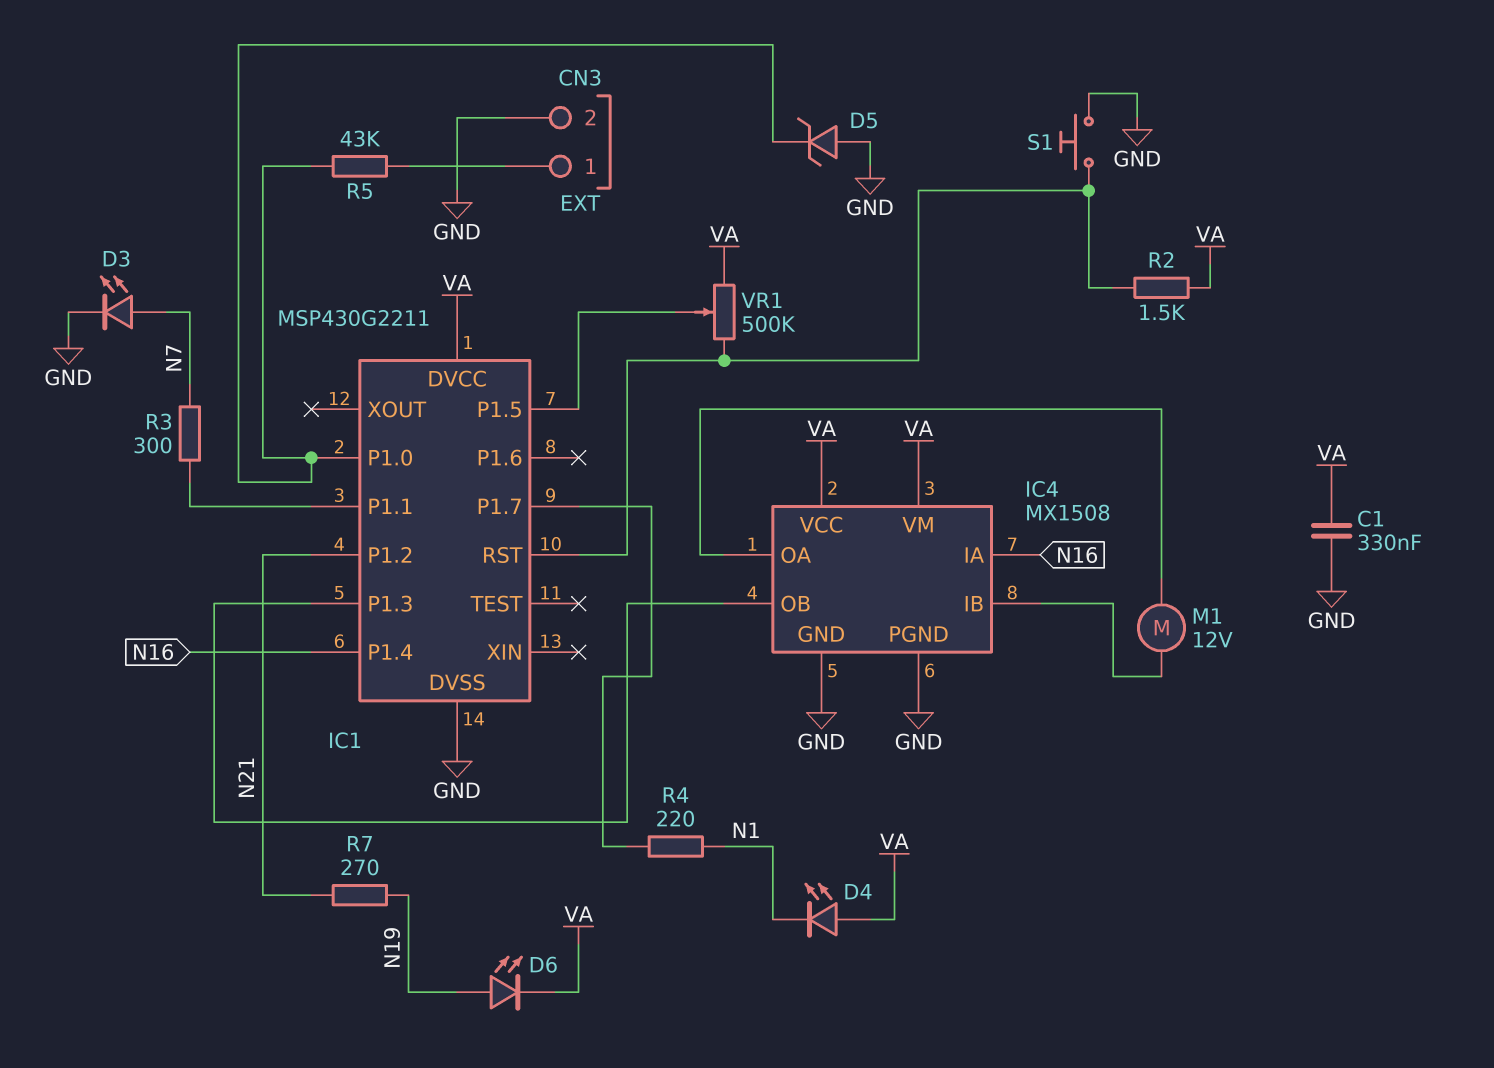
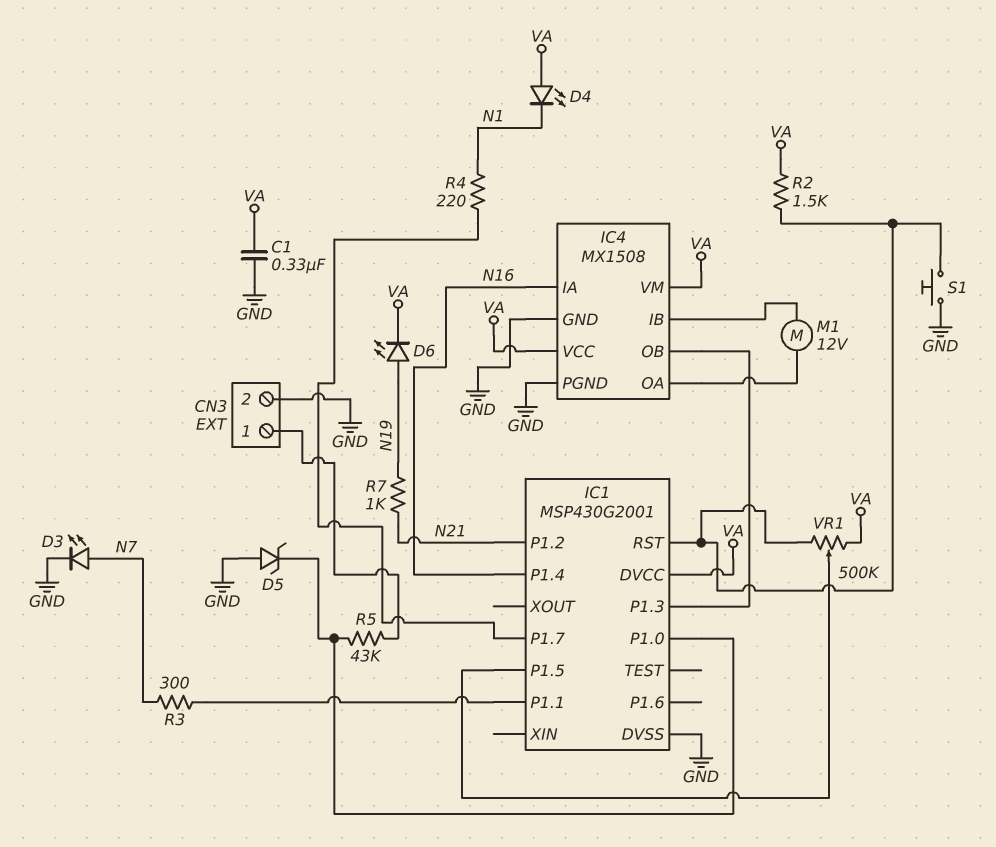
IC1: MSP430G2211 -> MSP430G2001
R7: 270 (N19, N21) -> 1k (N19, N21)

